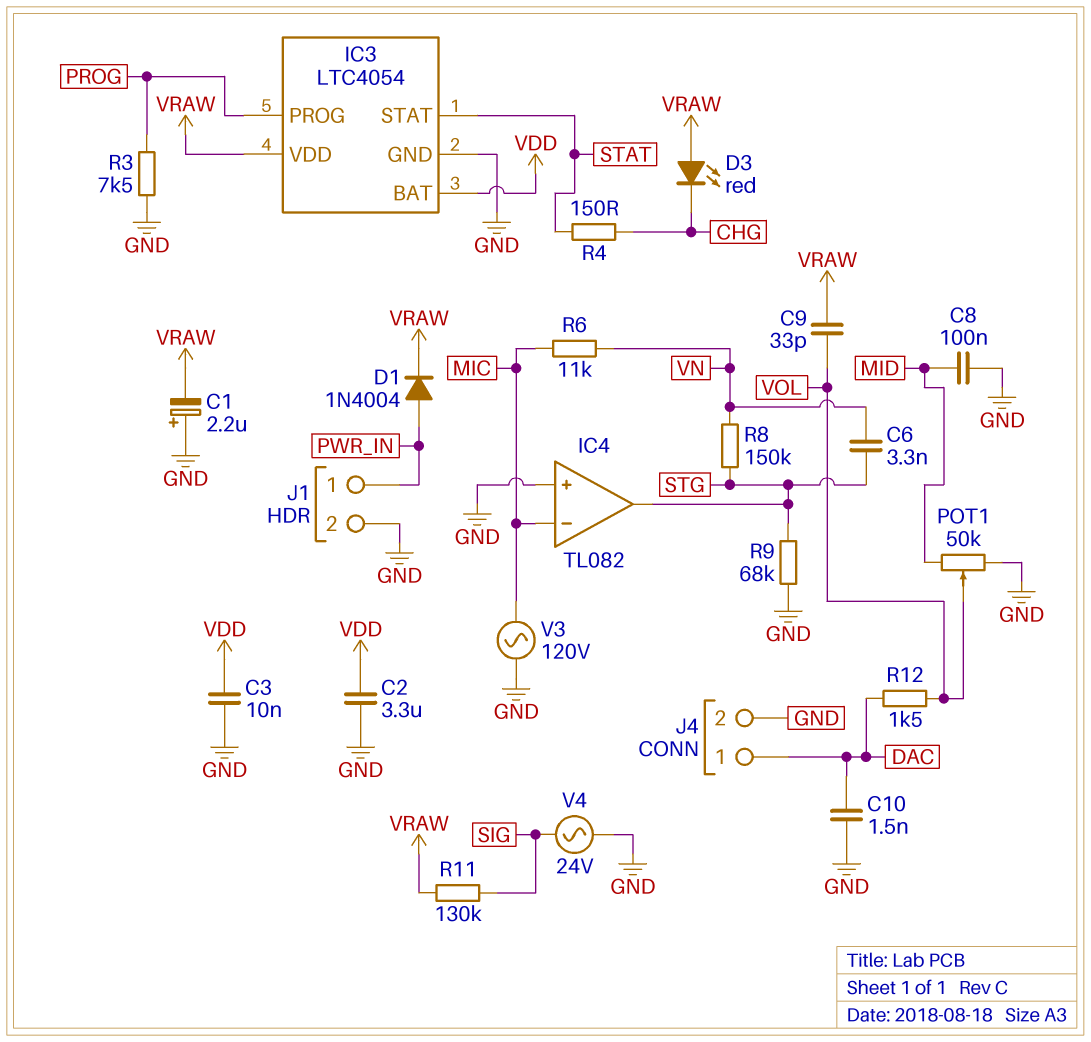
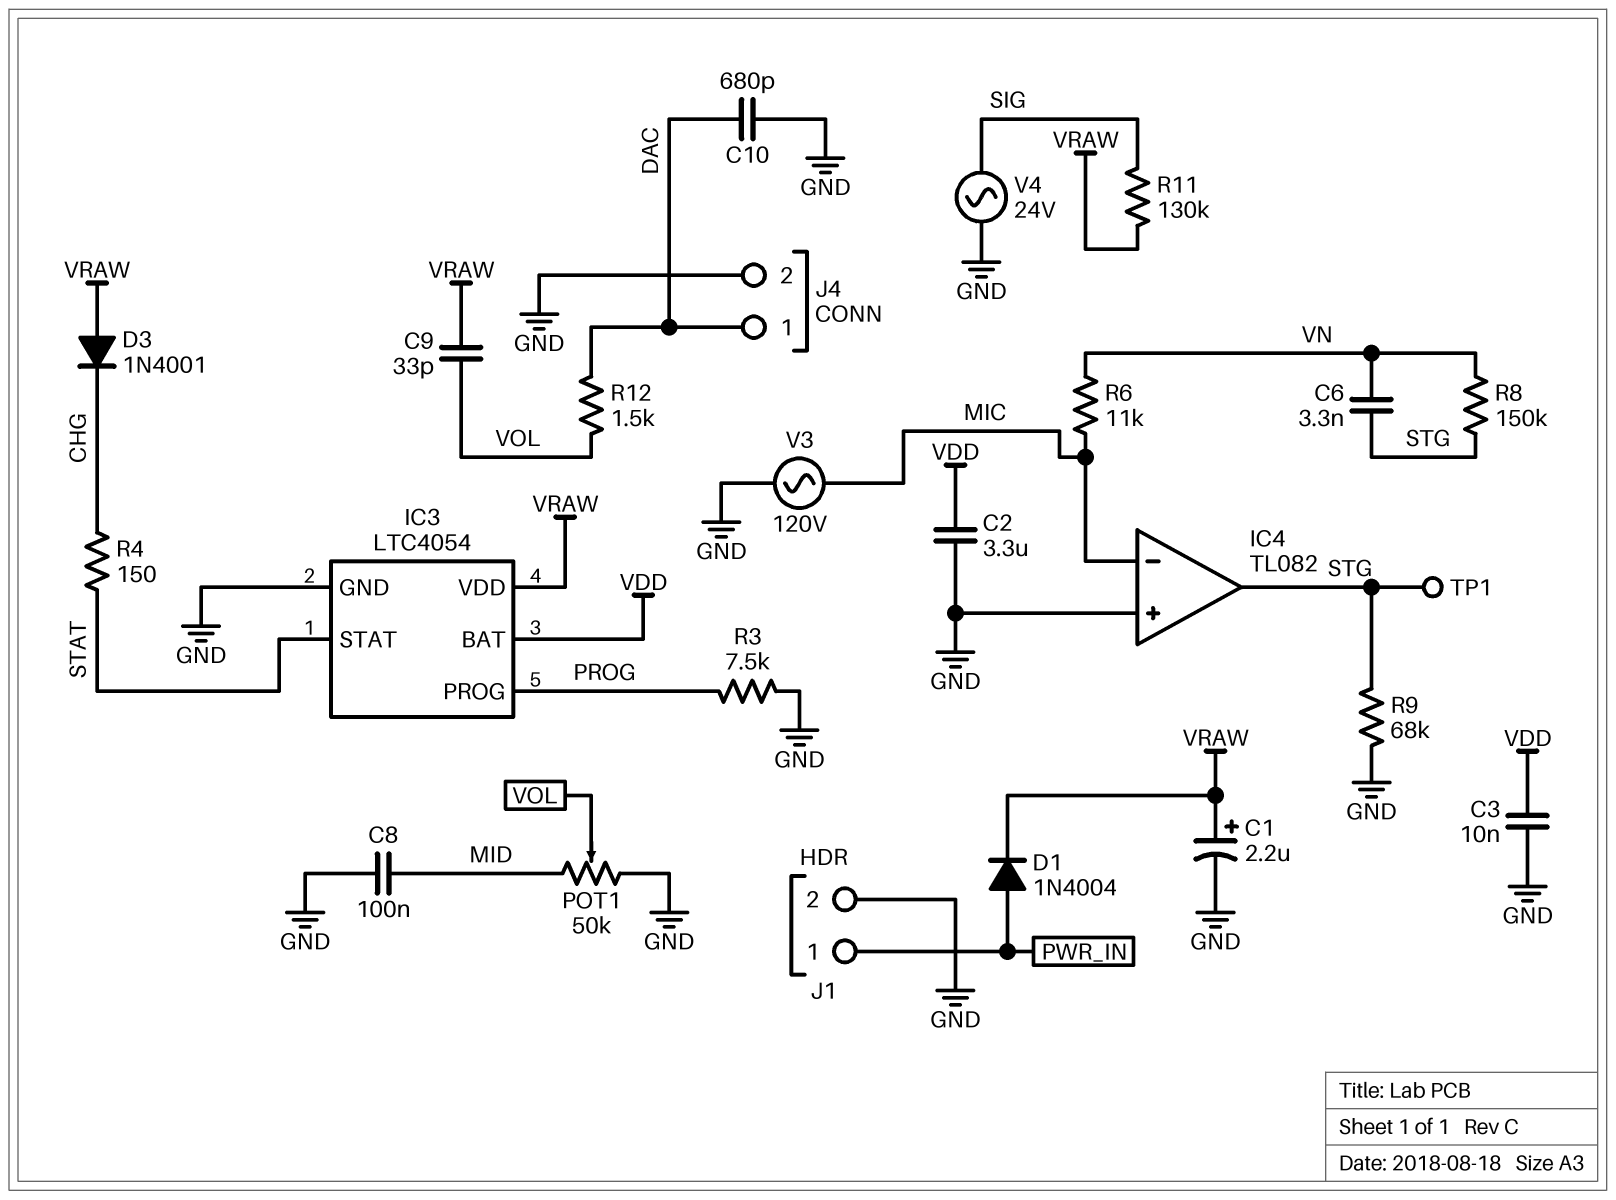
C1: 2.2uF (plus GND, minus VRAW) -> 2.2uF (plus VRAW, minus GND)
C10: 1.5nF (DAC, GND) -> 680pF (DAC, GND)
D3: LED red (A VRAW, K CHG) -> diode 1N4001 (A VRAW, K CHG)
TP1: none -> test point (STG)

